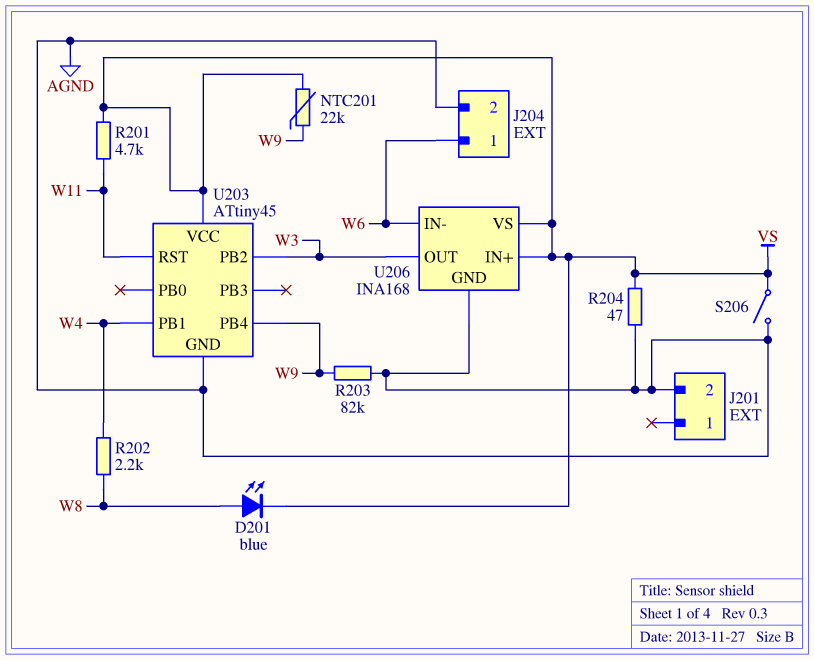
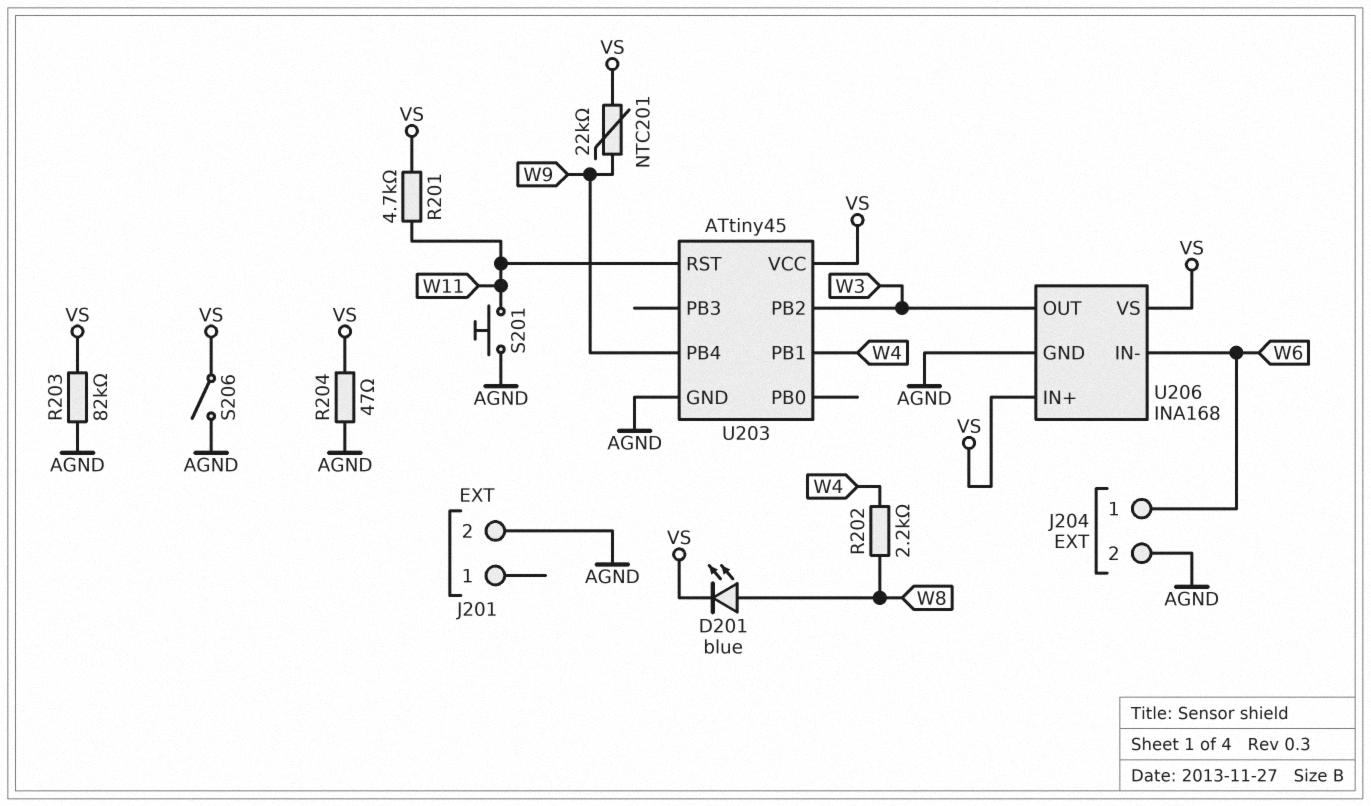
R203: 82k (AGND, W9) -> 82k (AGND, VS)
S201: none -> button (AGND, W11)

